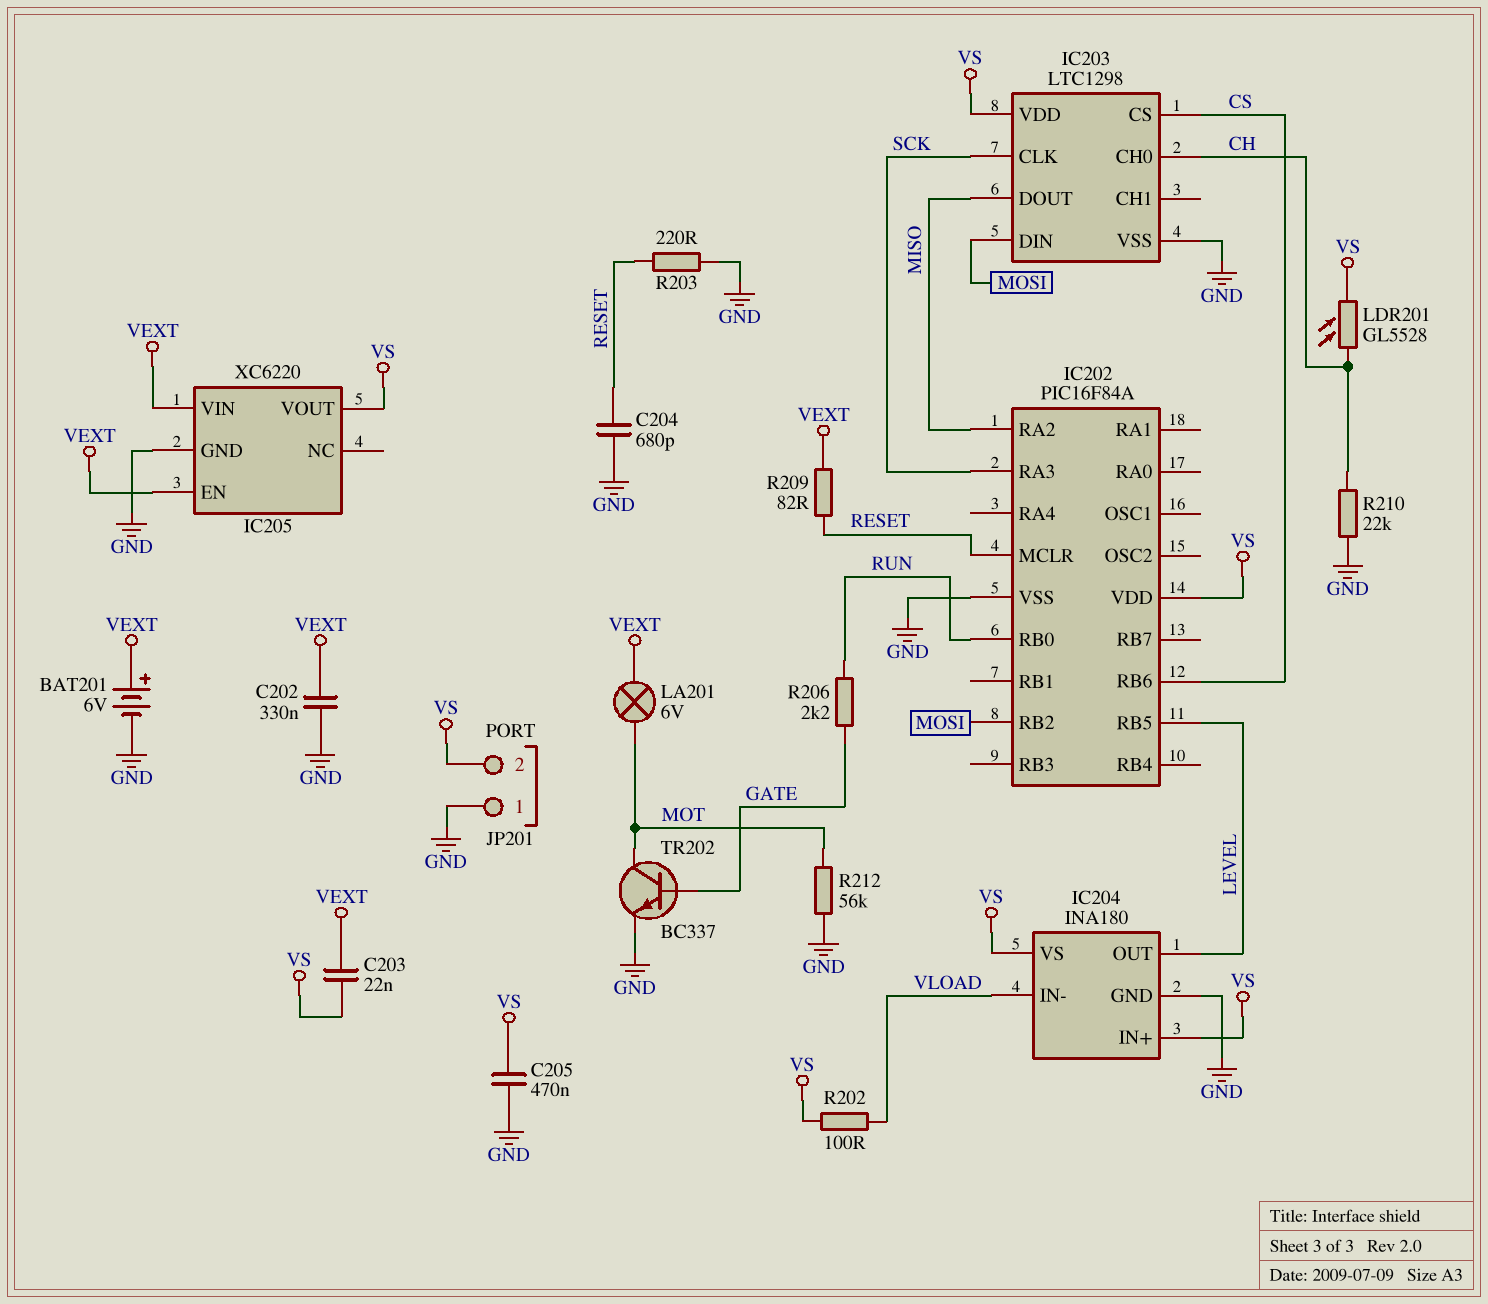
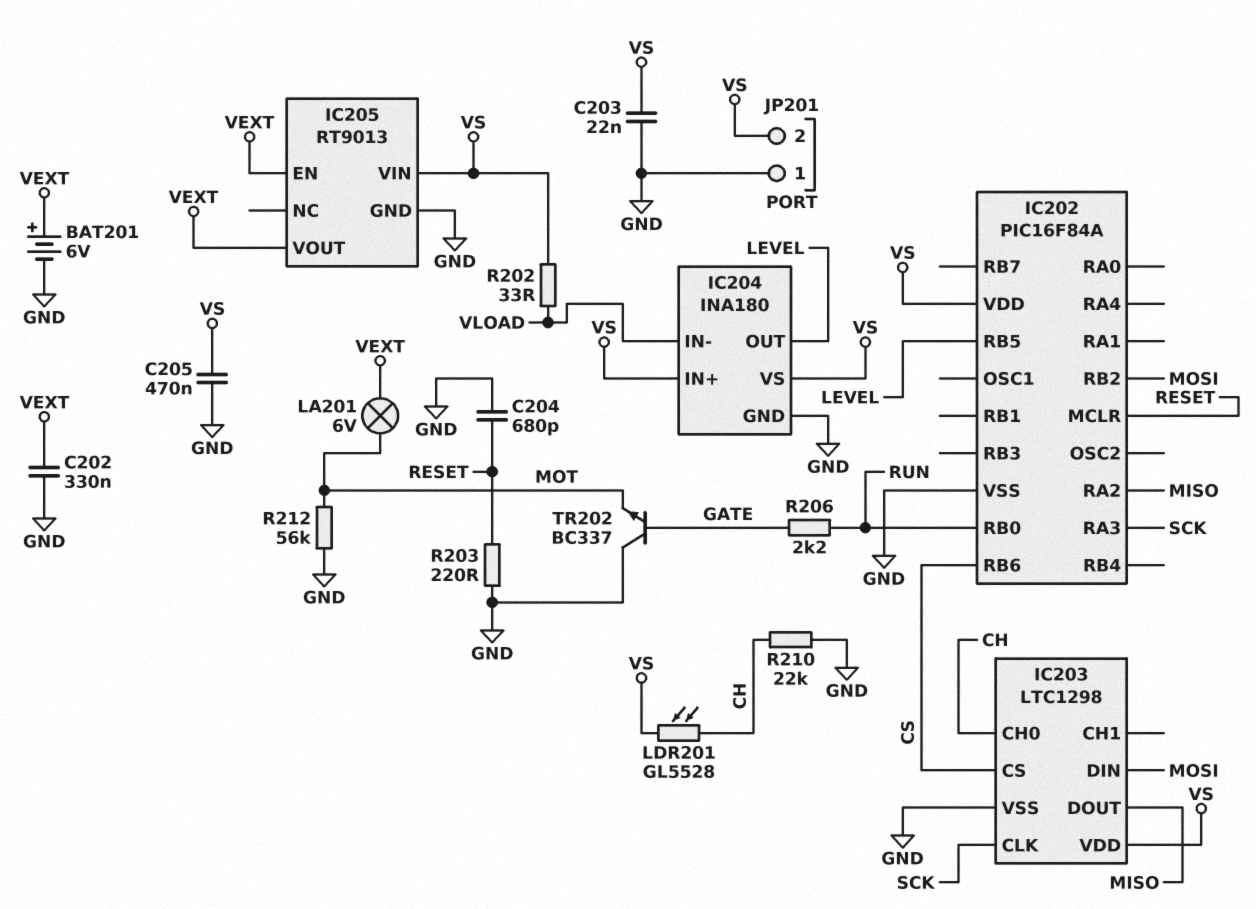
C203: 22nF (VEXT, VS) -> 22nF (GND, VS)
IC205: XC6220 -> RT9013
IC205 pin VIN: VEXT -> VS
IC205 pin VOUT: VS -> VEXT
R202: 100 (VLOAD, VS) -> 33 (VLOAD, VS)
R209: 82 (RESET, VEXT) -> none
TR202: NPN BC337 (B GATE, C MOT, E GND) -> NPN BC337 (B GATE, C GND, E MOT)

